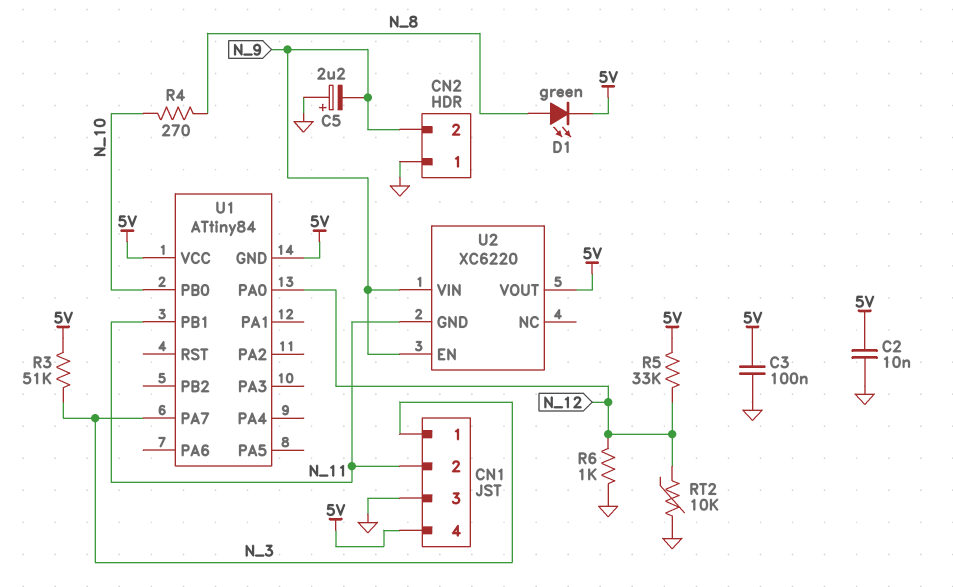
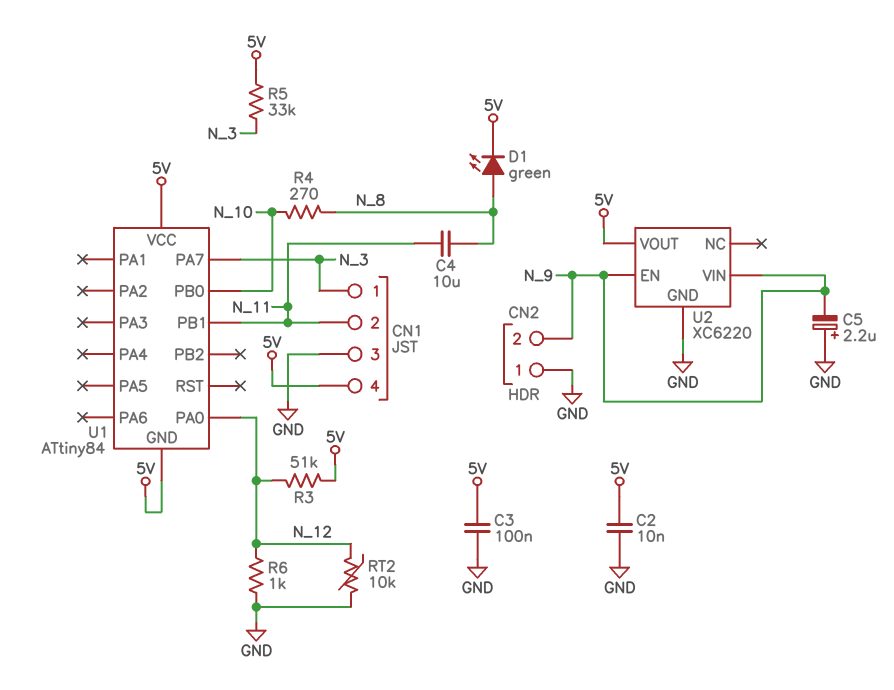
C4: none -> 10uF (N_8, N_11)
R3: 51k (5V, N_3) -> 51k (5V, N_12)
R5: 33k (5V, N_12) -> 33k (5V, N_3)
U2 pin GND: N_11 -> GND

